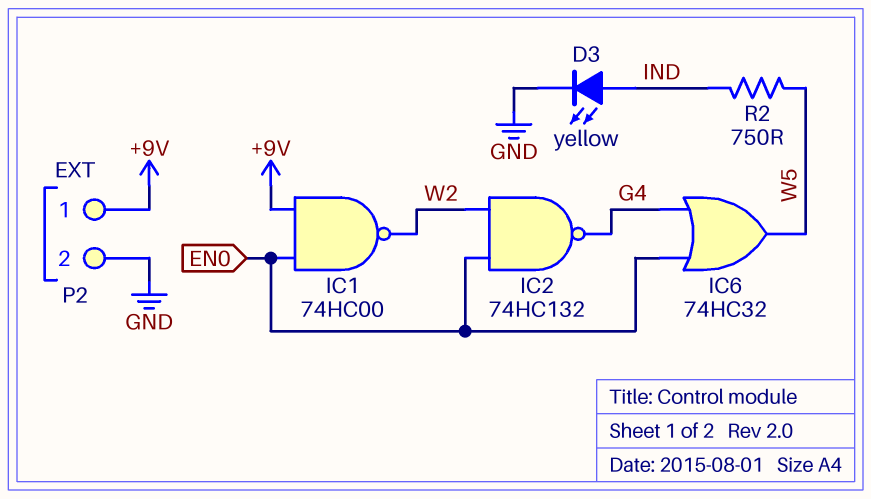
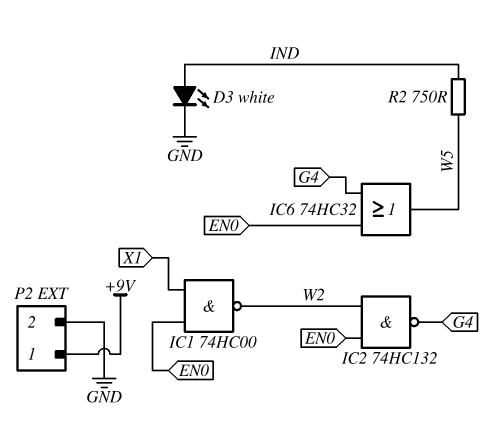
D3: LED yellow (A IND, K GND) -> LED white (A IND, K GND)
IC1: NAND 74HC00 (in +9V, in EN0, out W2) -> NAND 74HC00 (in EN0, in X1, out W2)

